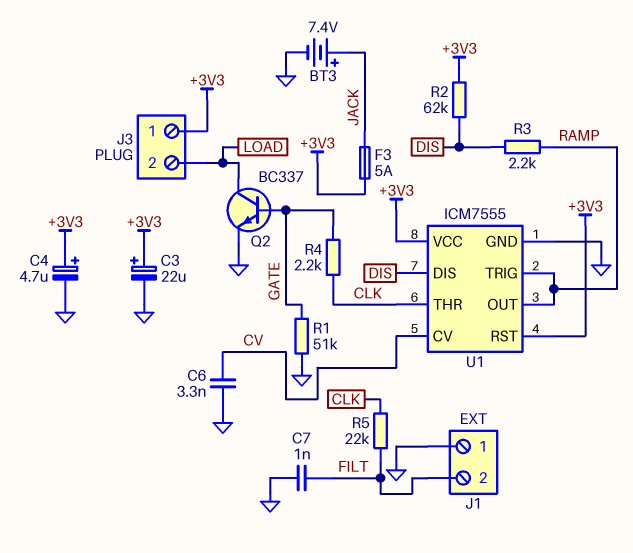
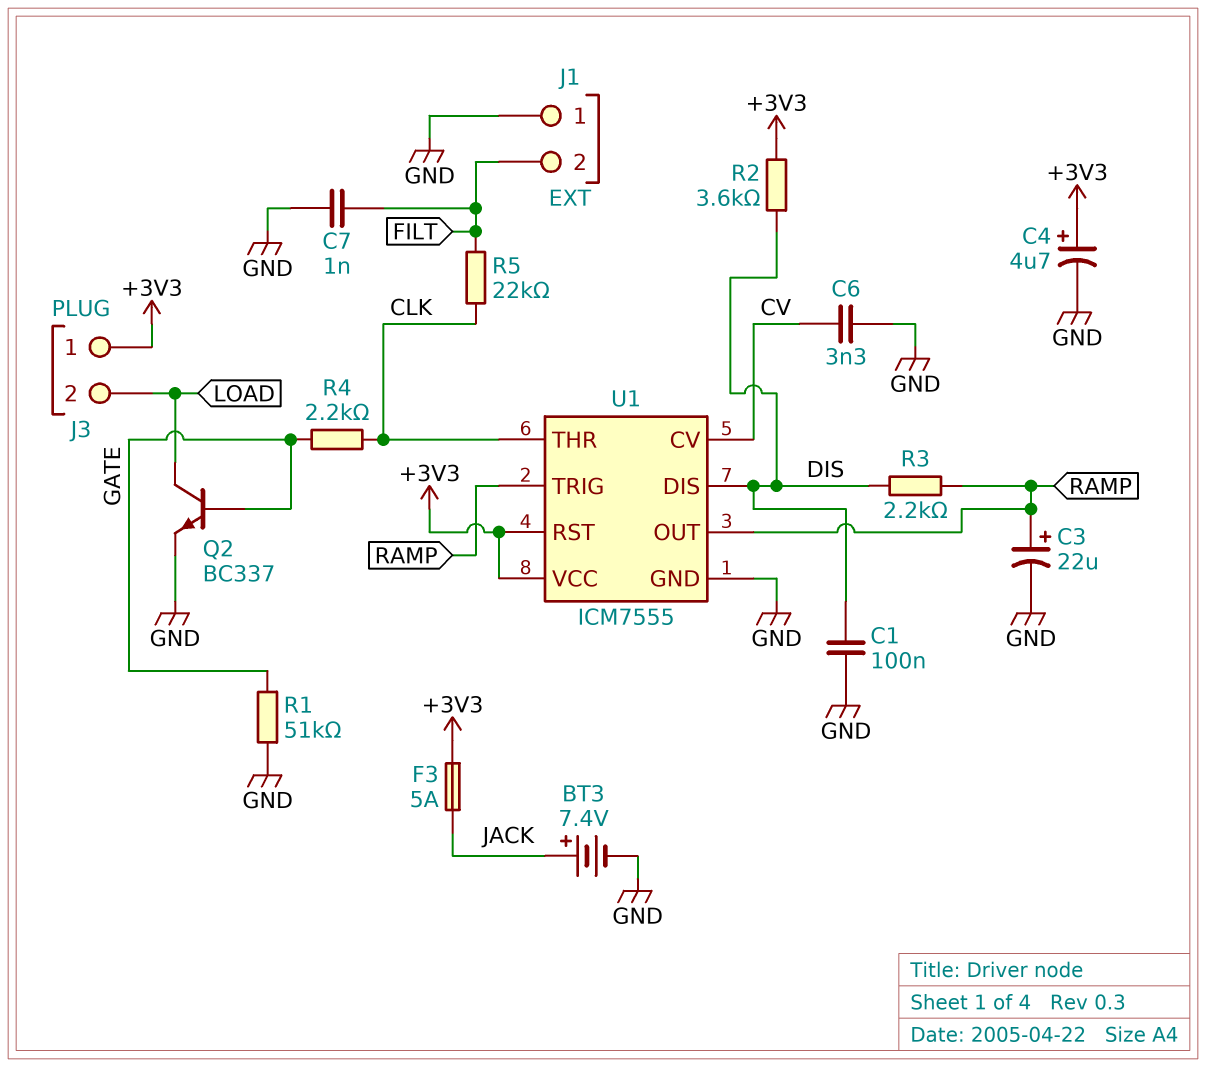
C1: none -> 100nF (DIS, GND)
C3: 22uF (plus +3V3, minus GND) -> 22uF (plus RAMP, minus GND)
R2: 62k (+3V3, DIS) -> 3.6k (+3V3, DIS)

